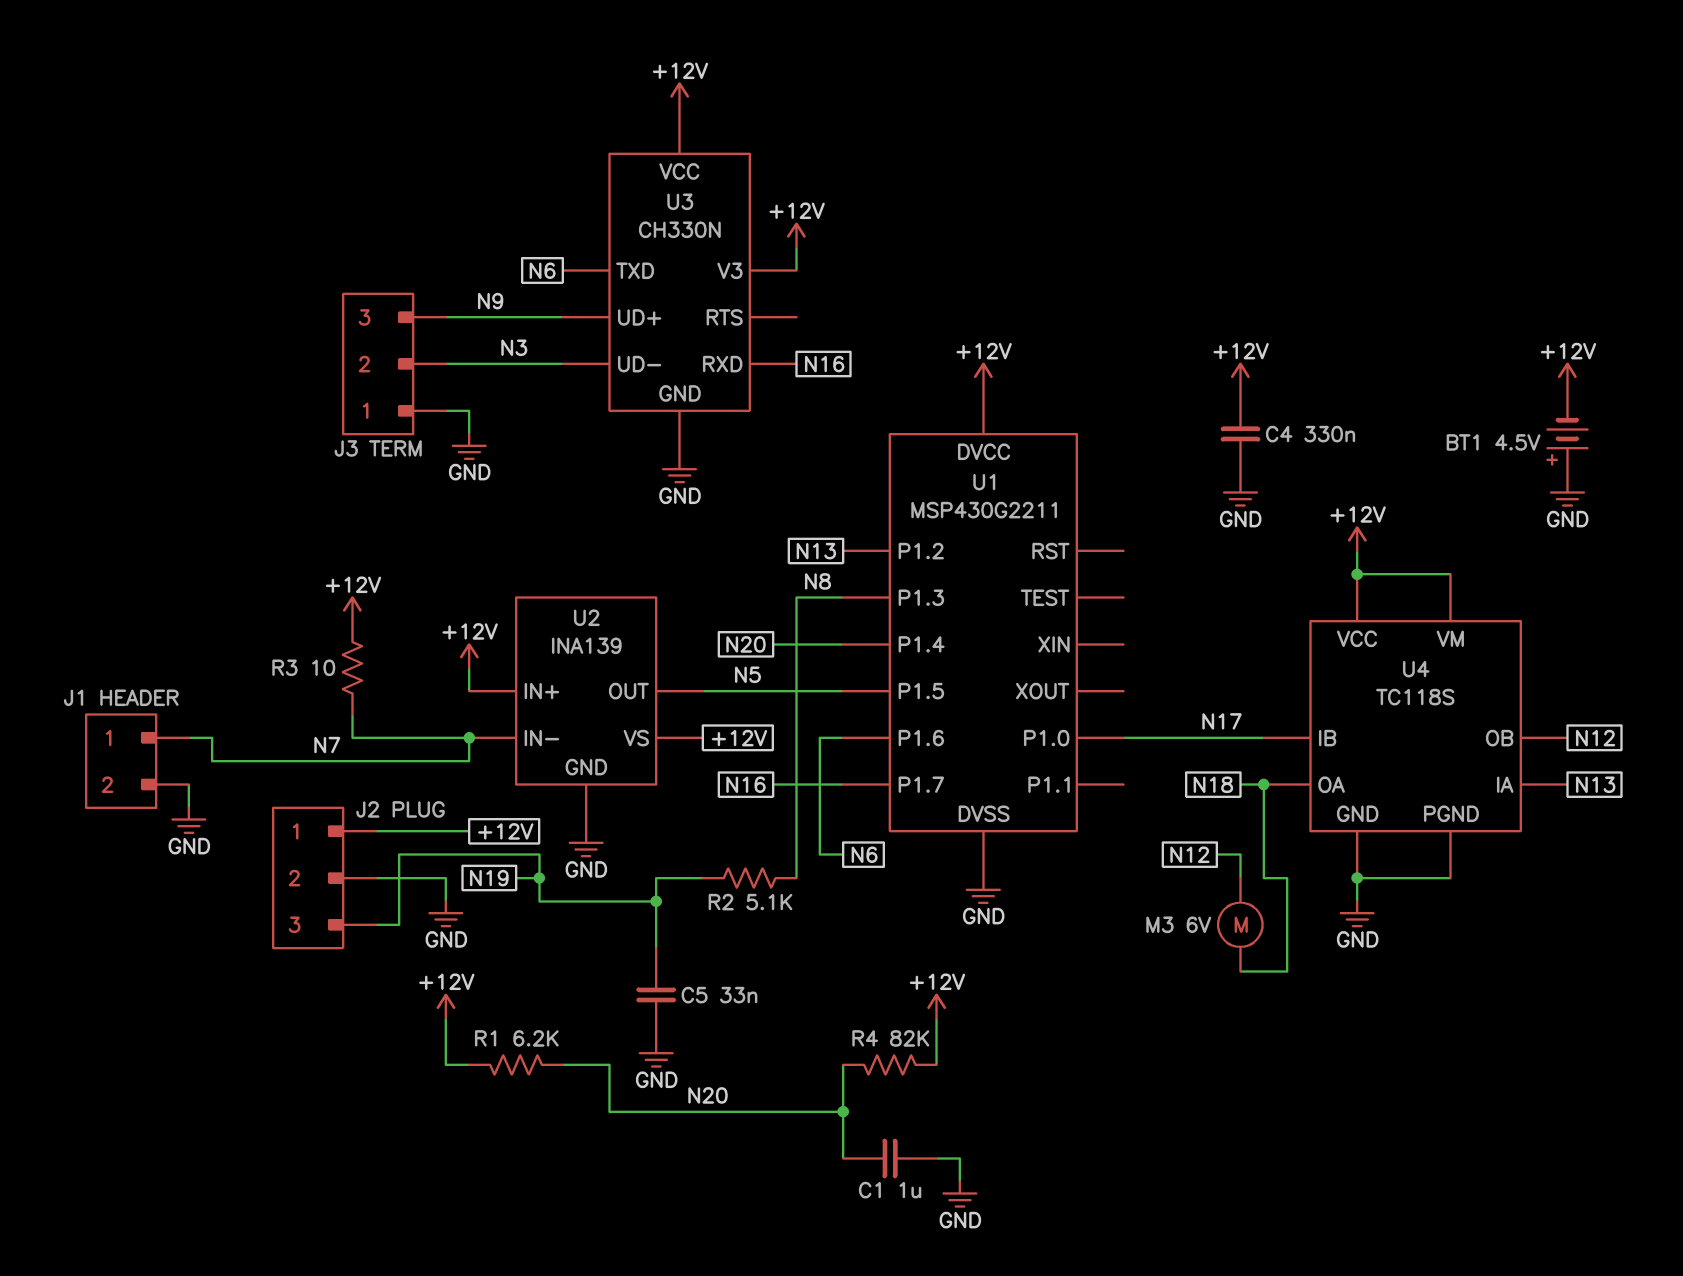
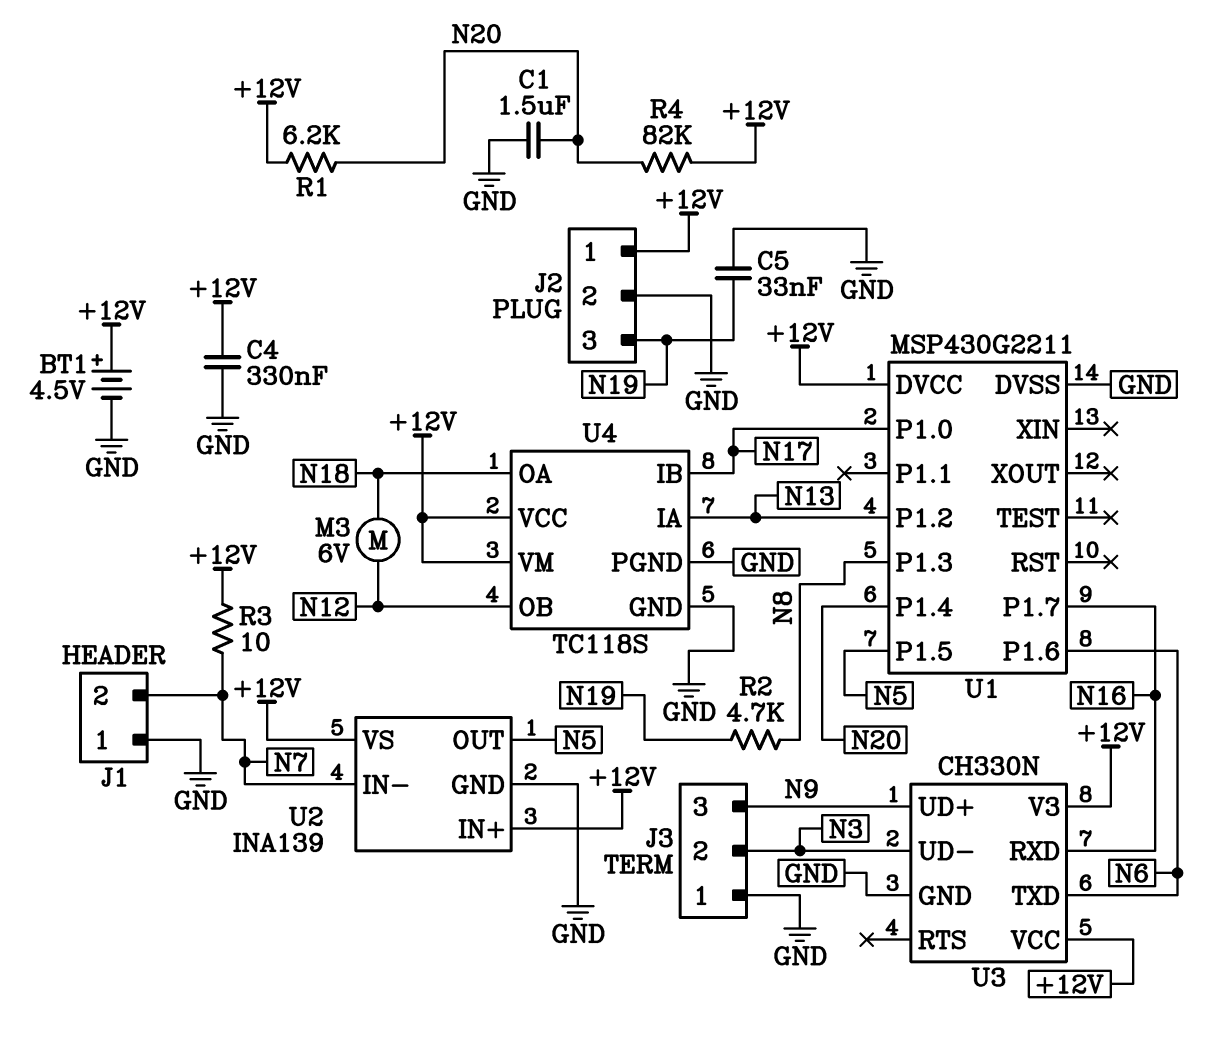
BT1: 4.5V (plus GND, minus +12V) -> 4.5V (plus +12V, minus GND)
C1: 1uF (GND, N20) -> 1.5uF (GND, N20)
J1 pin 1: N7 -> GND
J1 pin 2: GND -> N7
R2: 5.1k (N8, N19) -> 4.7k (N8, N19)

